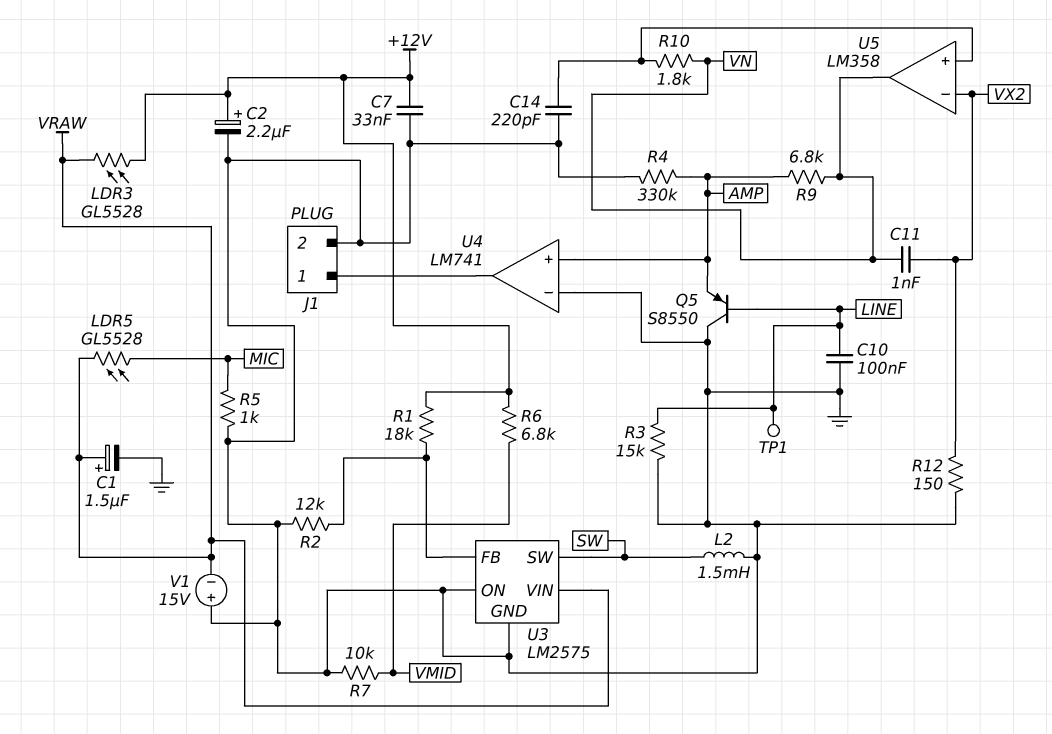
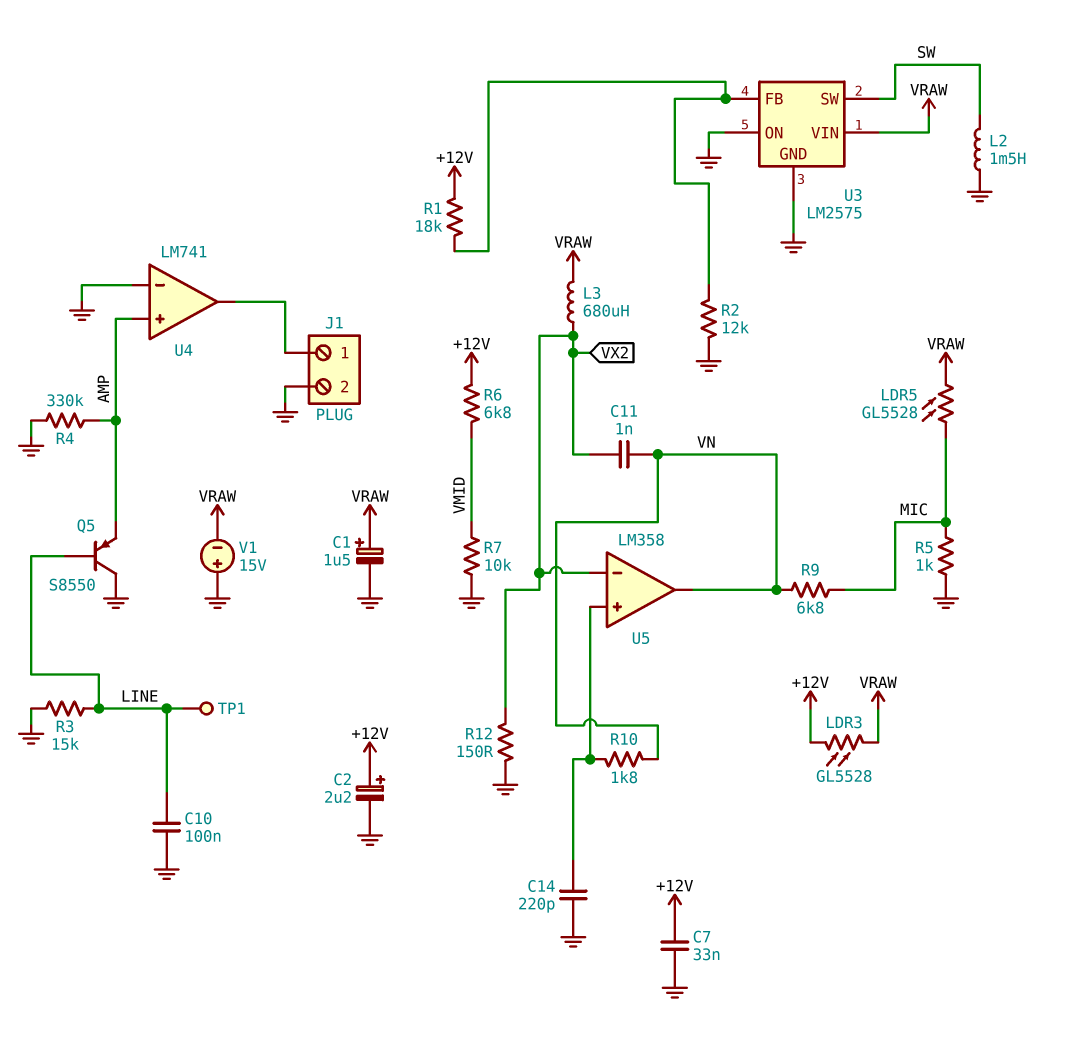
L3: none -> 680uH (VRAW, VX2)
R9: 6.8k (AMP, VN) -> 6.8k (MIC, VN)

